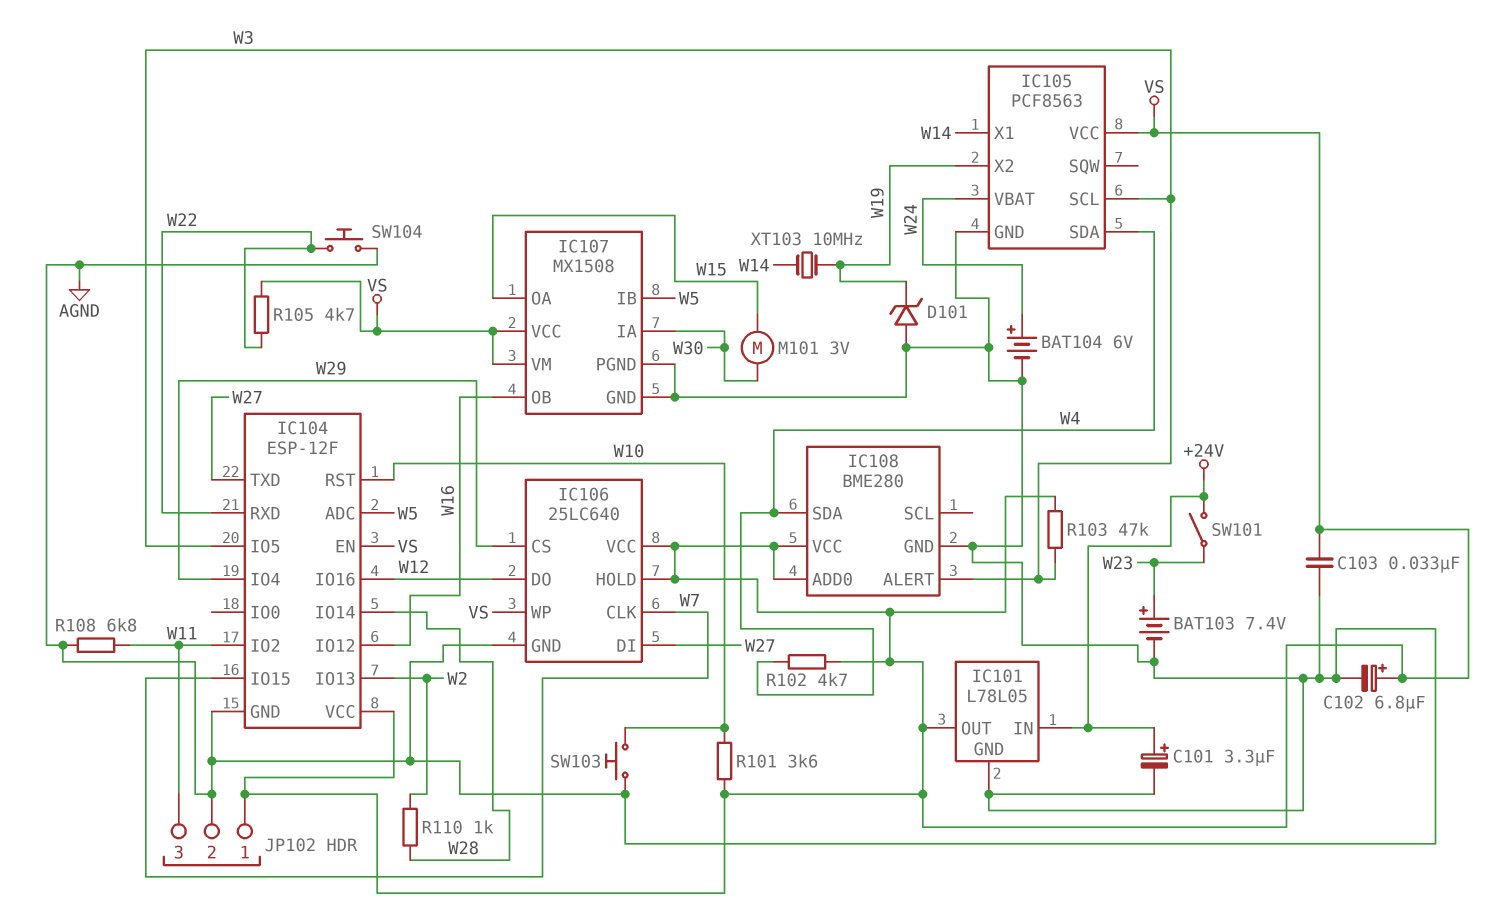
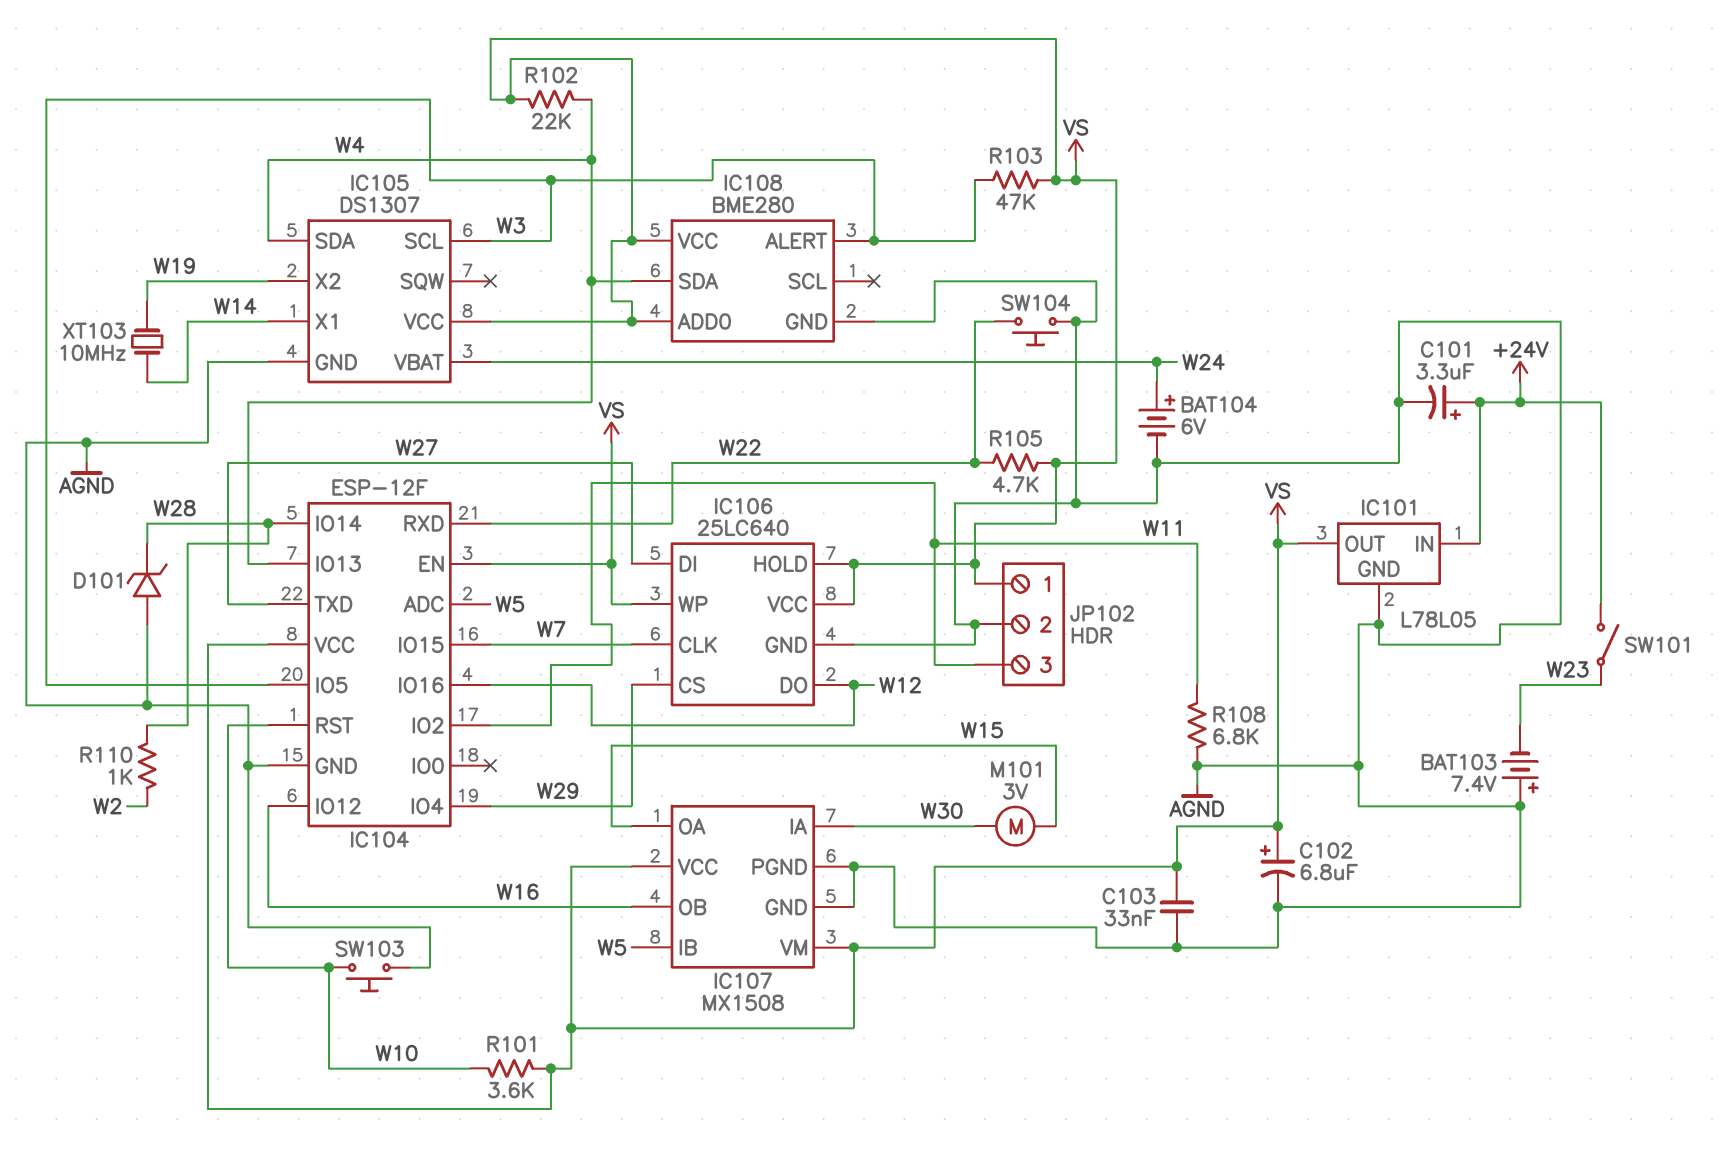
BAT103: 7.4V (plus W23, minus AGND) -> 7.4V (plus AGND, minus W23)
D101: zener (A AGND, K W19) -> zener (A AGND, K W28)
IC104 pin IO13: W2 -> W4
IC105: PCF8563 -> DS1307
R102: 4.7k (VS, W4) -> 22k (VS, W4)

